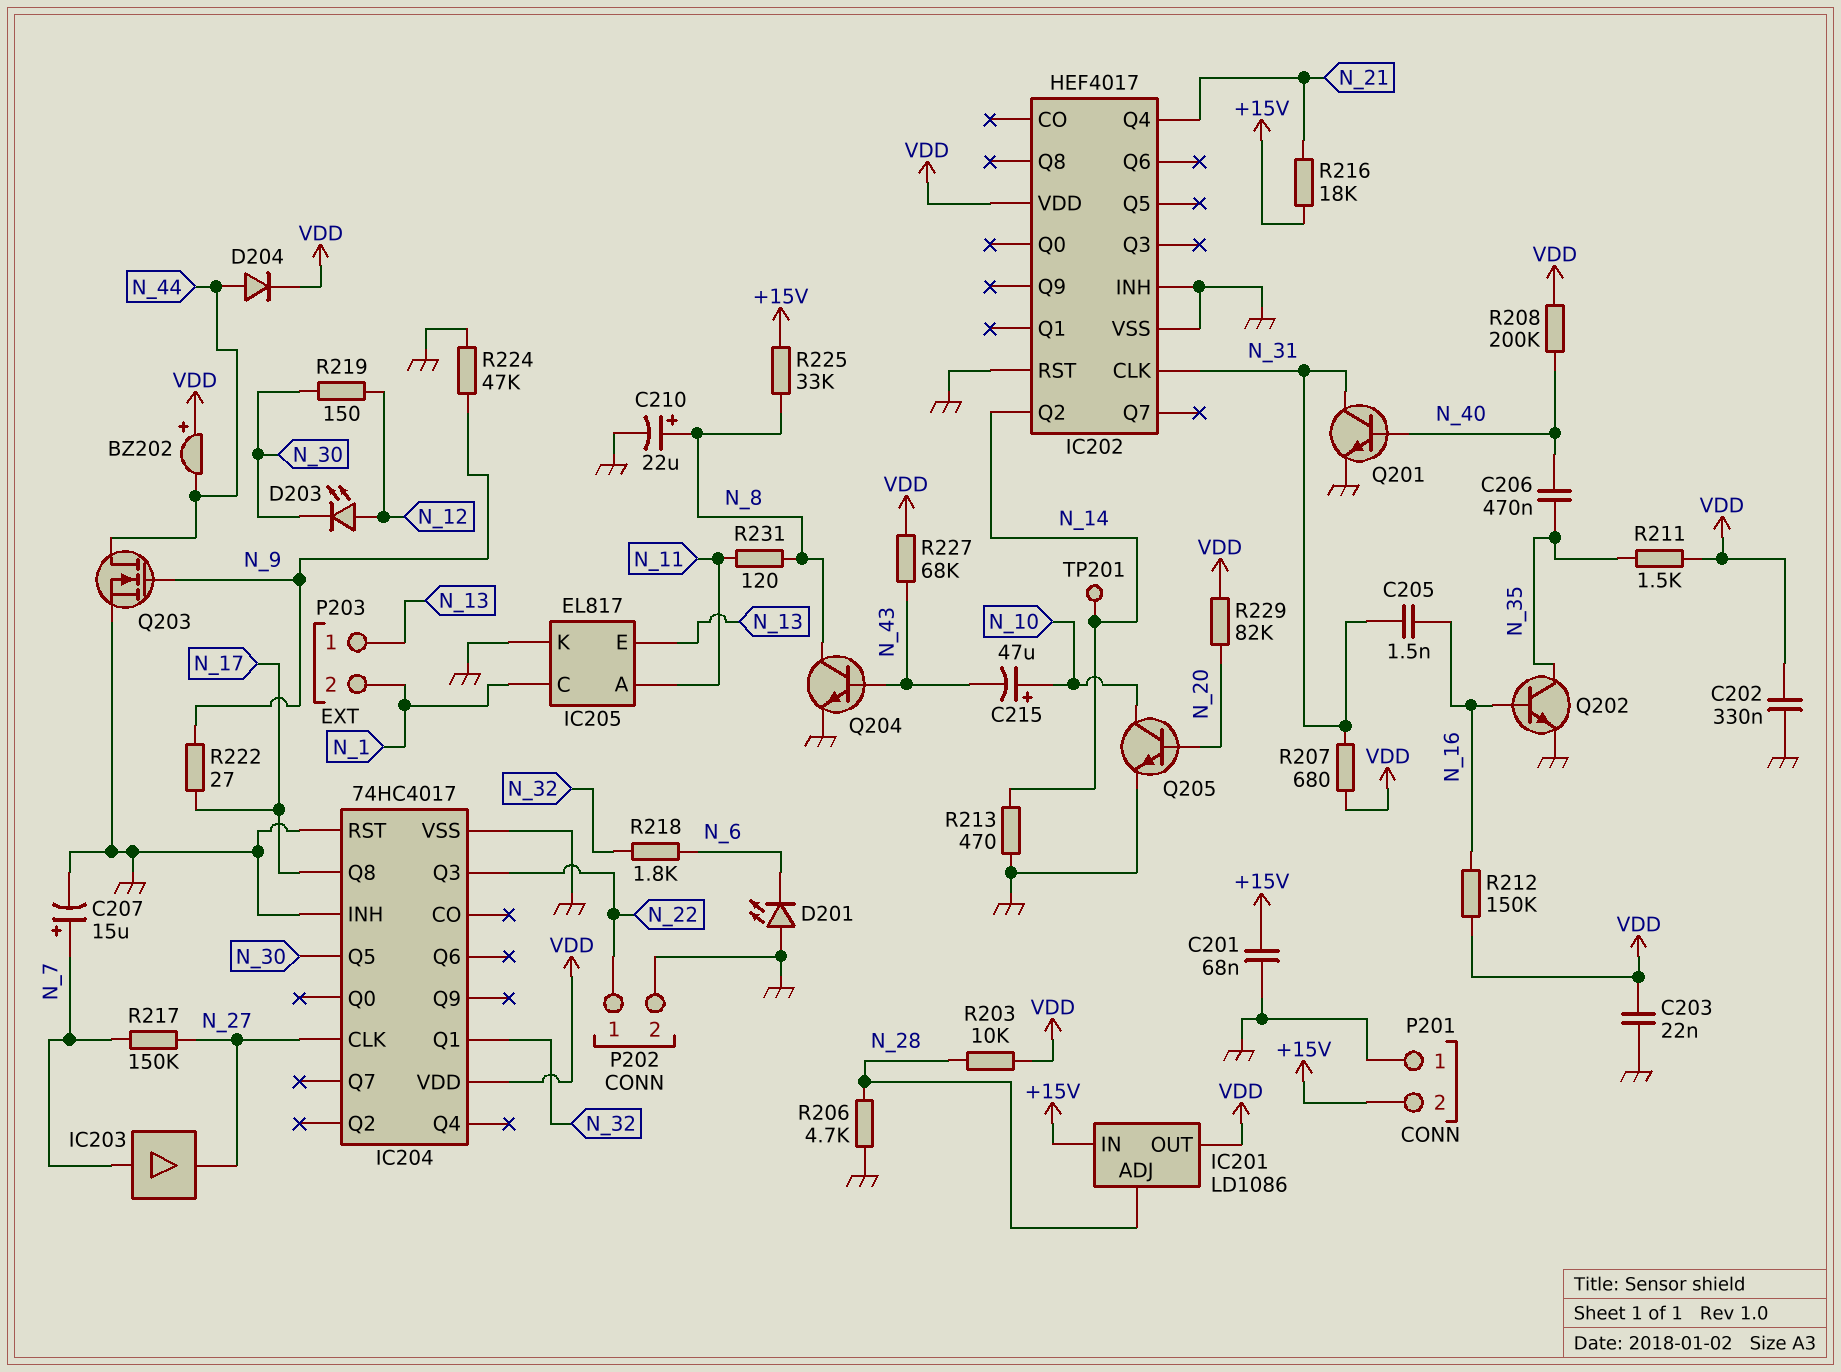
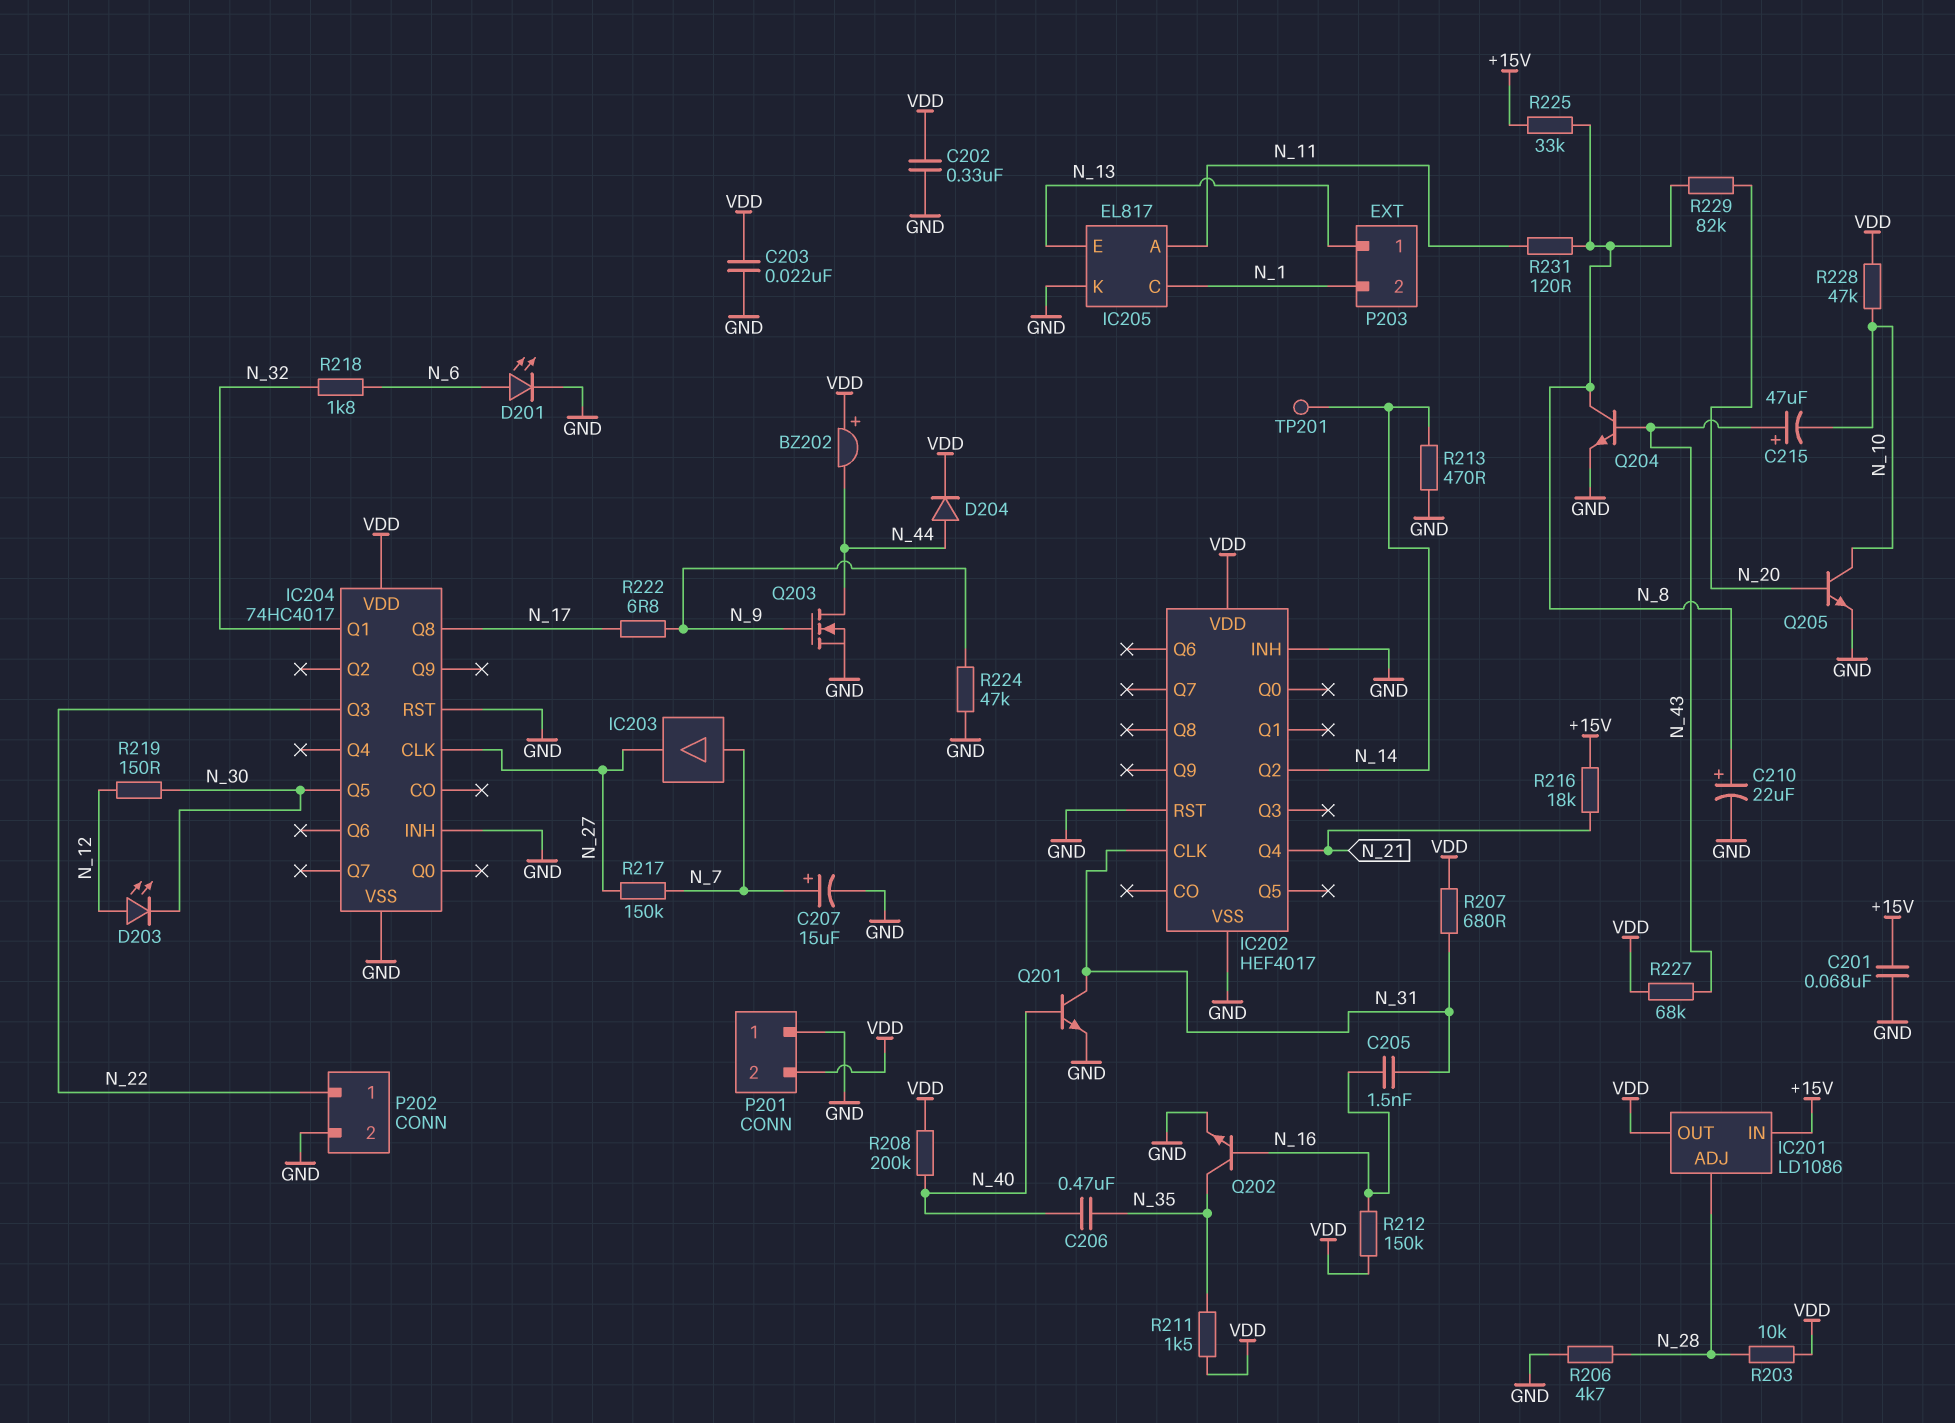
C215: 47uF (plus N_10, minus N_43) -> 47uF (plus N_43, minus N_10)
D201: LED (A GND, K N_6) -> LED (A N_6, K GND)
P201 pin 2: +15V -> VDD
R222: 27 (N_9, N_17) -> 6.8 (N_9, N_17)
R228: none -> 47k (N_10, VDD)
R229: 82k (N_20, VDD) -> 82k (N_8, N_20)

